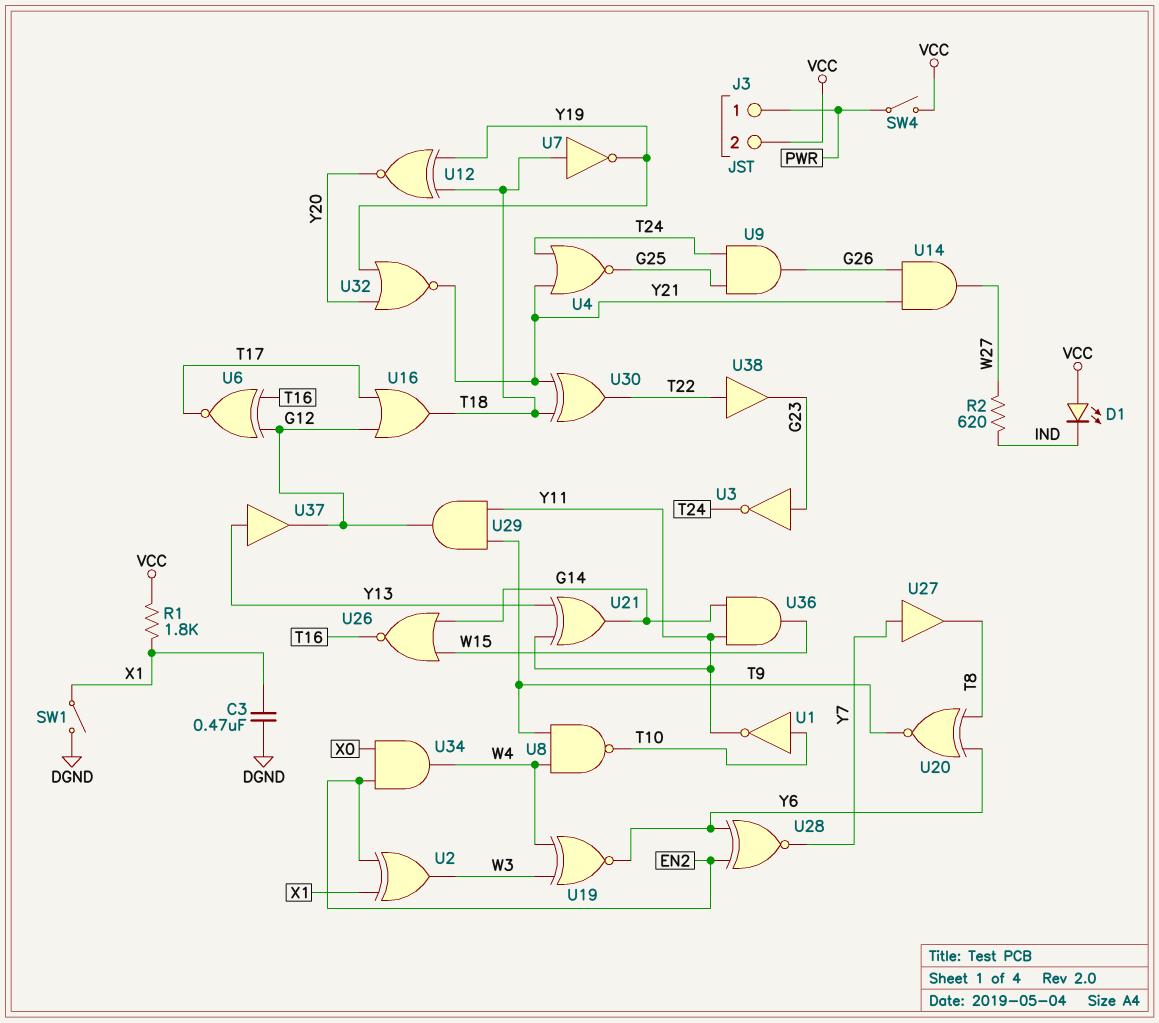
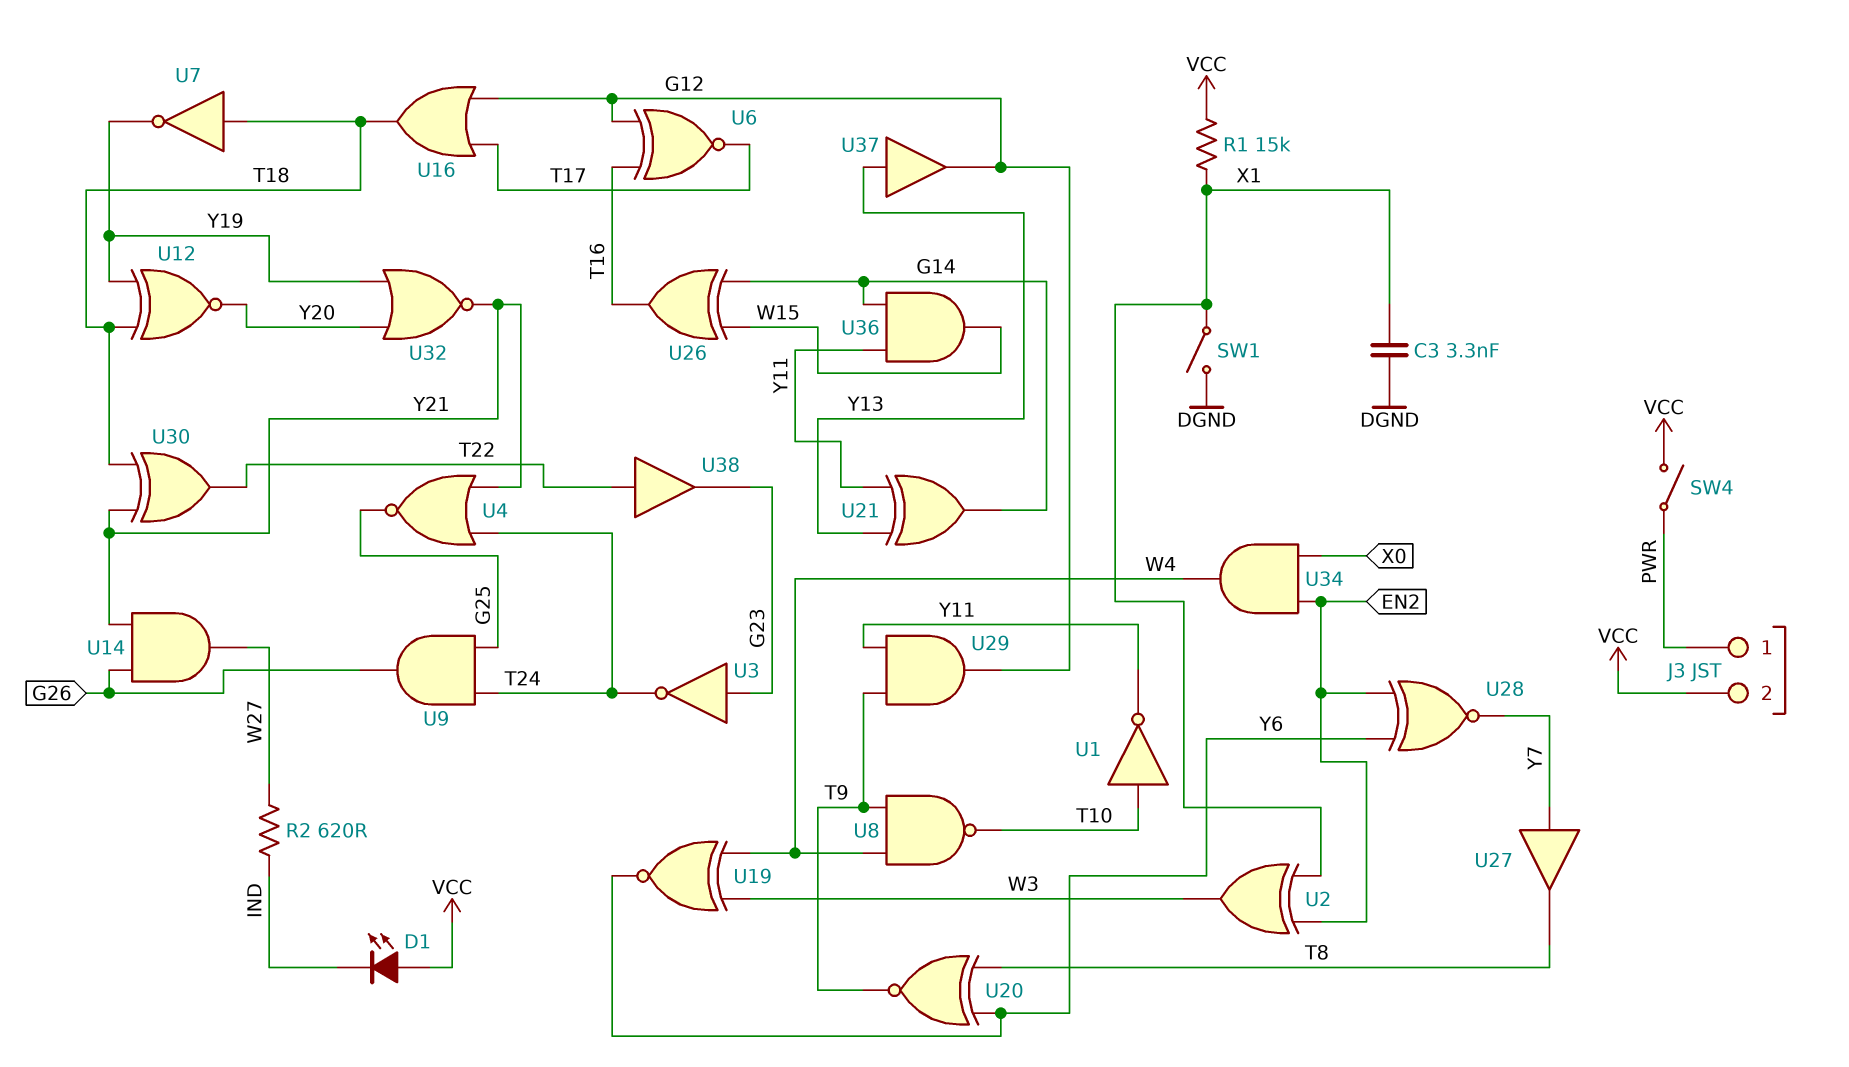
C3: 470nF (DGND, X1) -> 3.3nF (DGND, X1)
R1: 1.8k (VCC, X1) -> 15k (VCC, X1)
U26: NOR (in G14, in W15, out T16) -> XOR (in G14, in W15, out T16)

